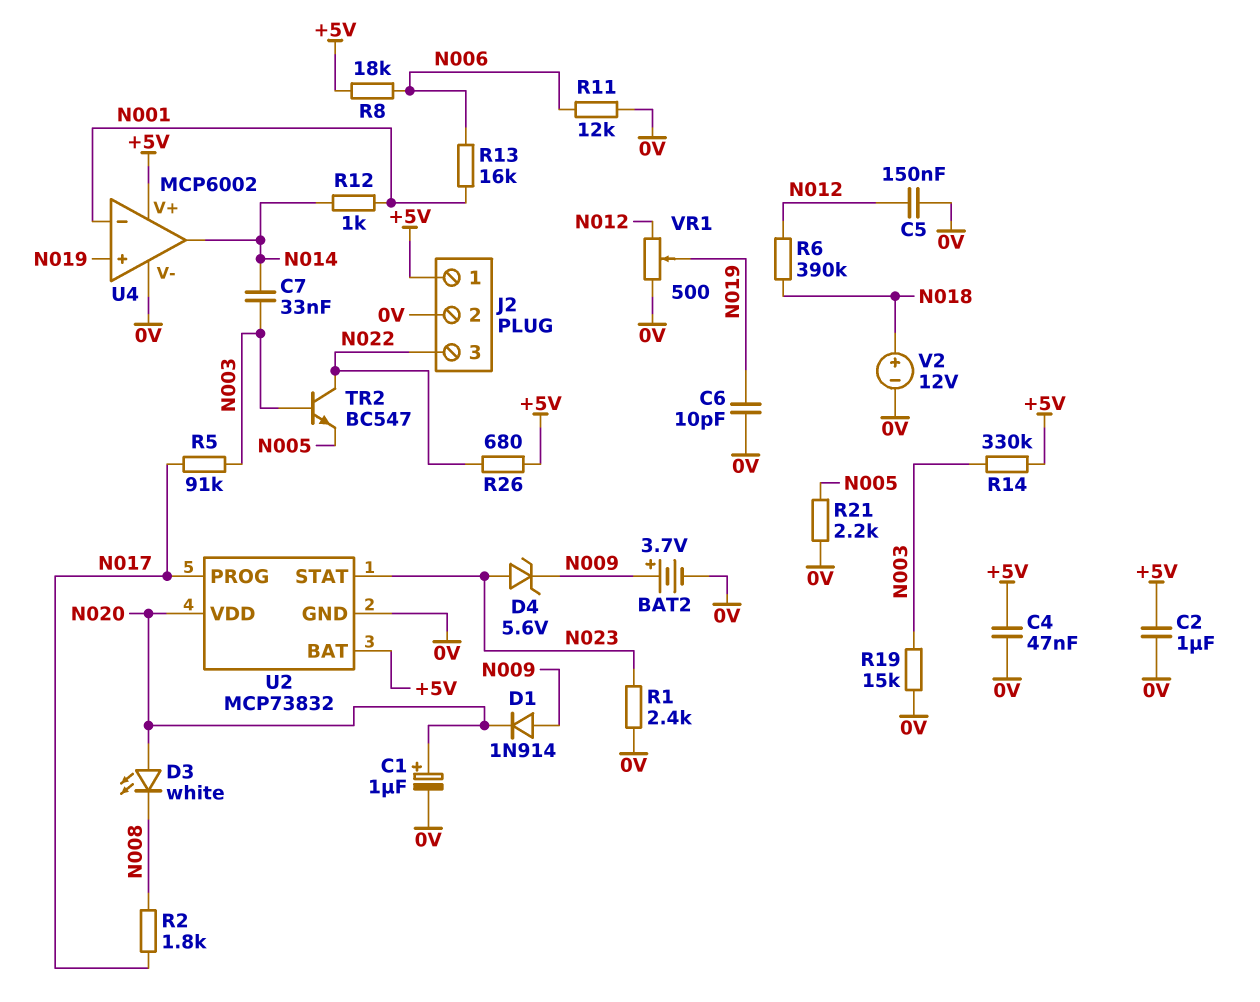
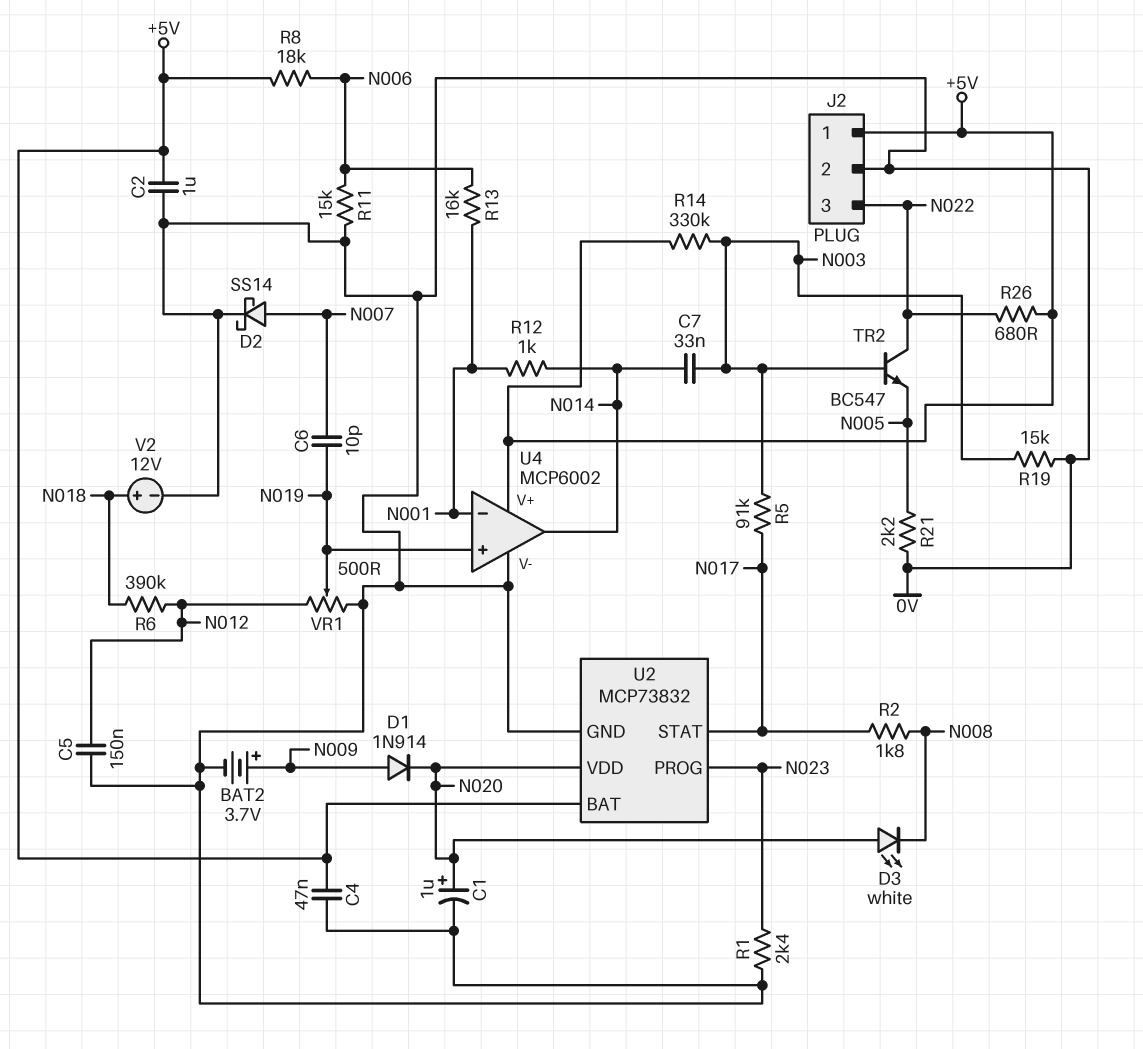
C6: 10pF (0V, N019) -> 10pF (N007, N019)
D2: none -> schottky SS14 (A N007, K 0V)
D4: zener 5.6V (A N023, K N009) -> none
R11: 12k (0V, N006) -> 15k (0V, N006)
U2 pin PROG: N017 -> N023
U2 pin STAT: N023 -> N017

